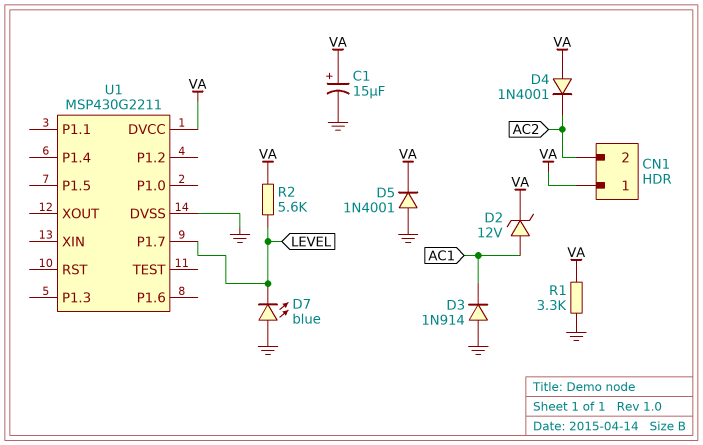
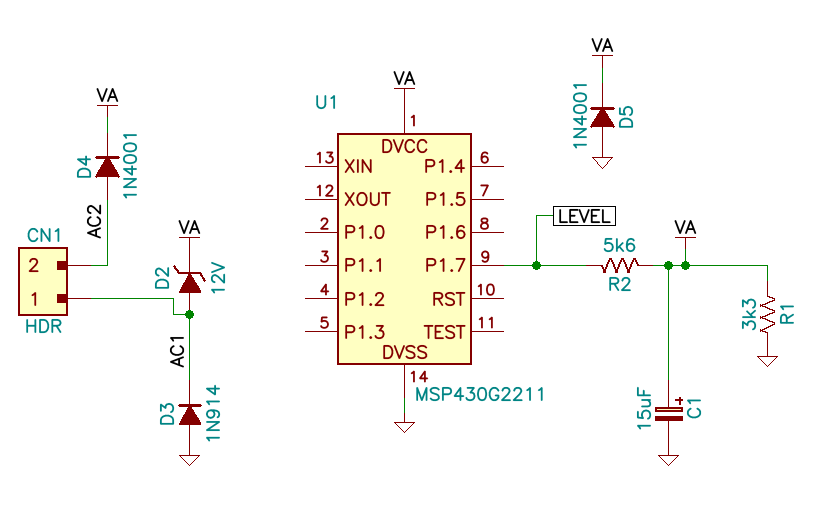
CN1 pin 1: VA -> AC1
D4: diode 1N4001 (A VA, K AC2) -> diode 1N4001 (A AC2, K VA)
D7: LED blue (A GND, K LEVEL) -> none

